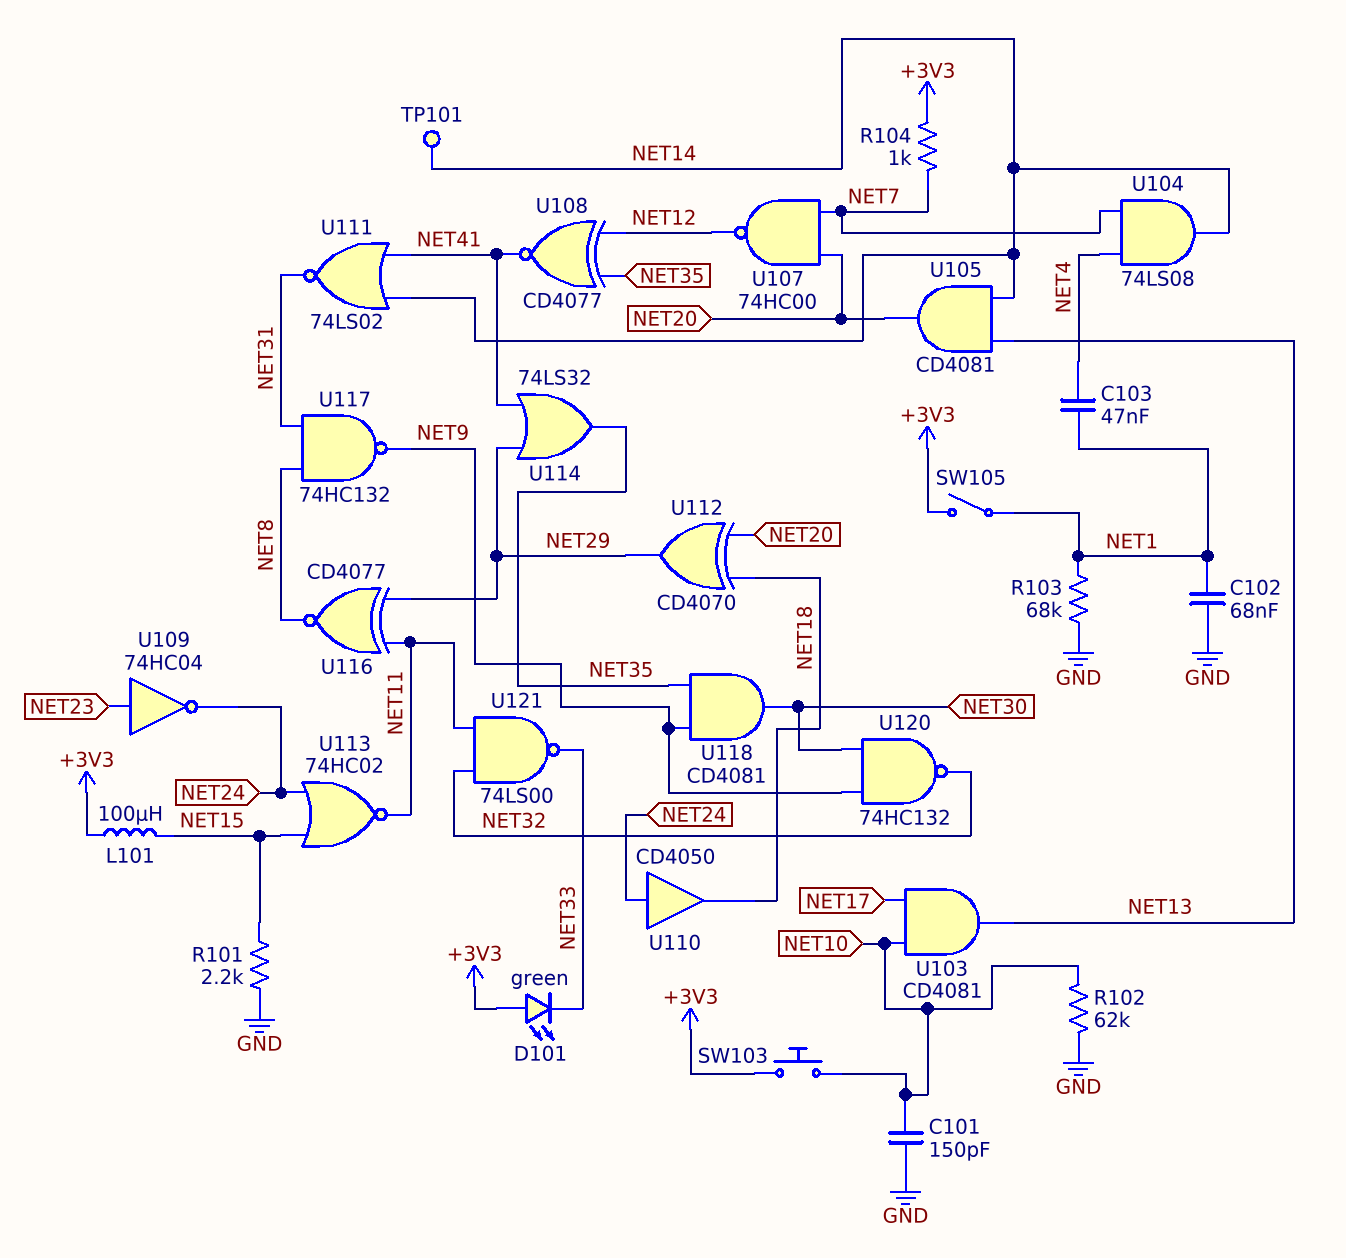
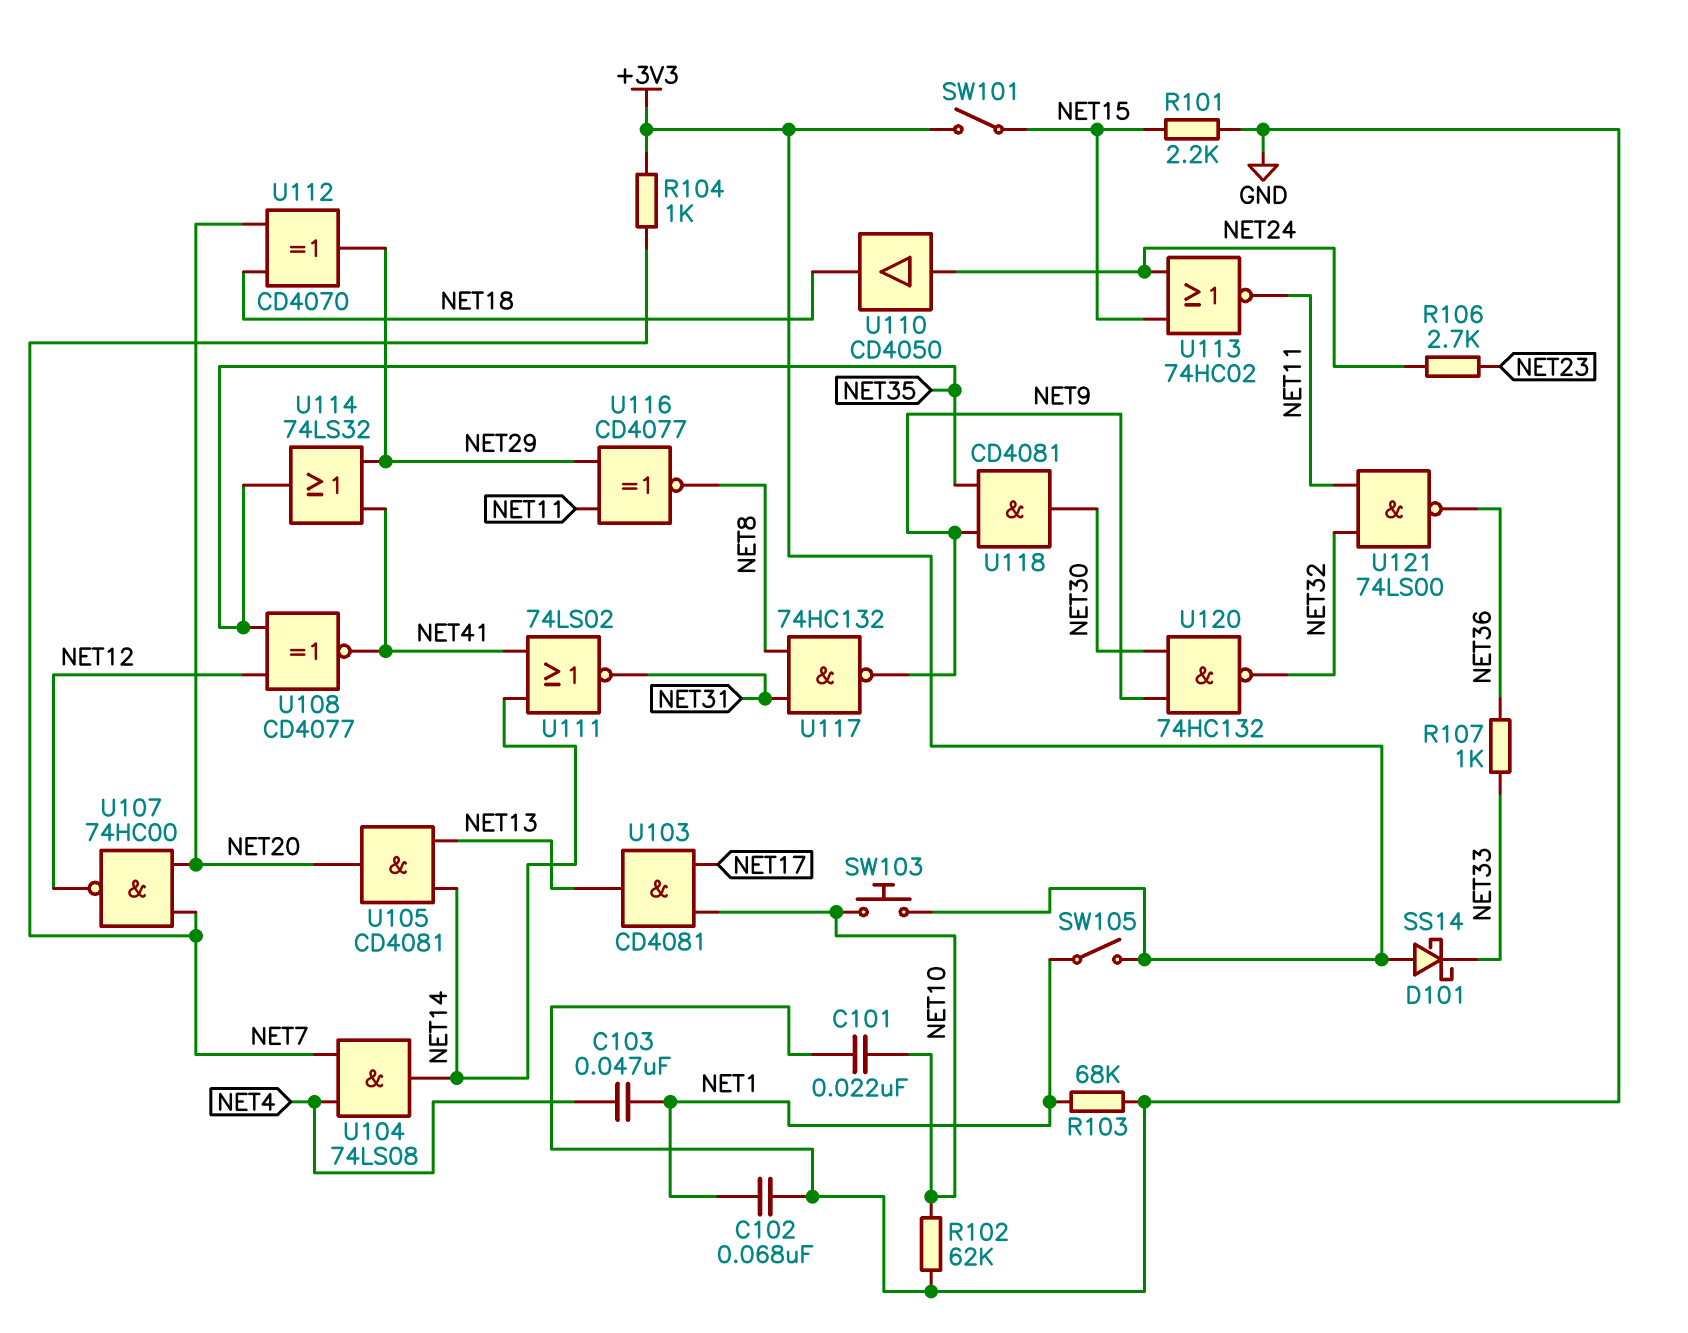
C101: 150pF (GND, NET10) -> 22nF (GND, NET10)
D101: LED green (A +3V3, K NET33) -> schottky SS14 (A +3V3, K NET33)
L101: 100uH (+3V3, NET15) -> none
R106: none -> 2.7k (NET23, NET24)
R107: none -> 1k (NET33, NET36)
SW101: none -> switch (+3V3, NET15)
TP101: test point (NET14) -> none
U109: NOT 74HC04 (in NET23, out NET24) -> none
U121: NAND 74LS00 (in NET11, in NET32, out NET33) -> NAND 74LS00 (in NET11, in NET32, out NET36)

